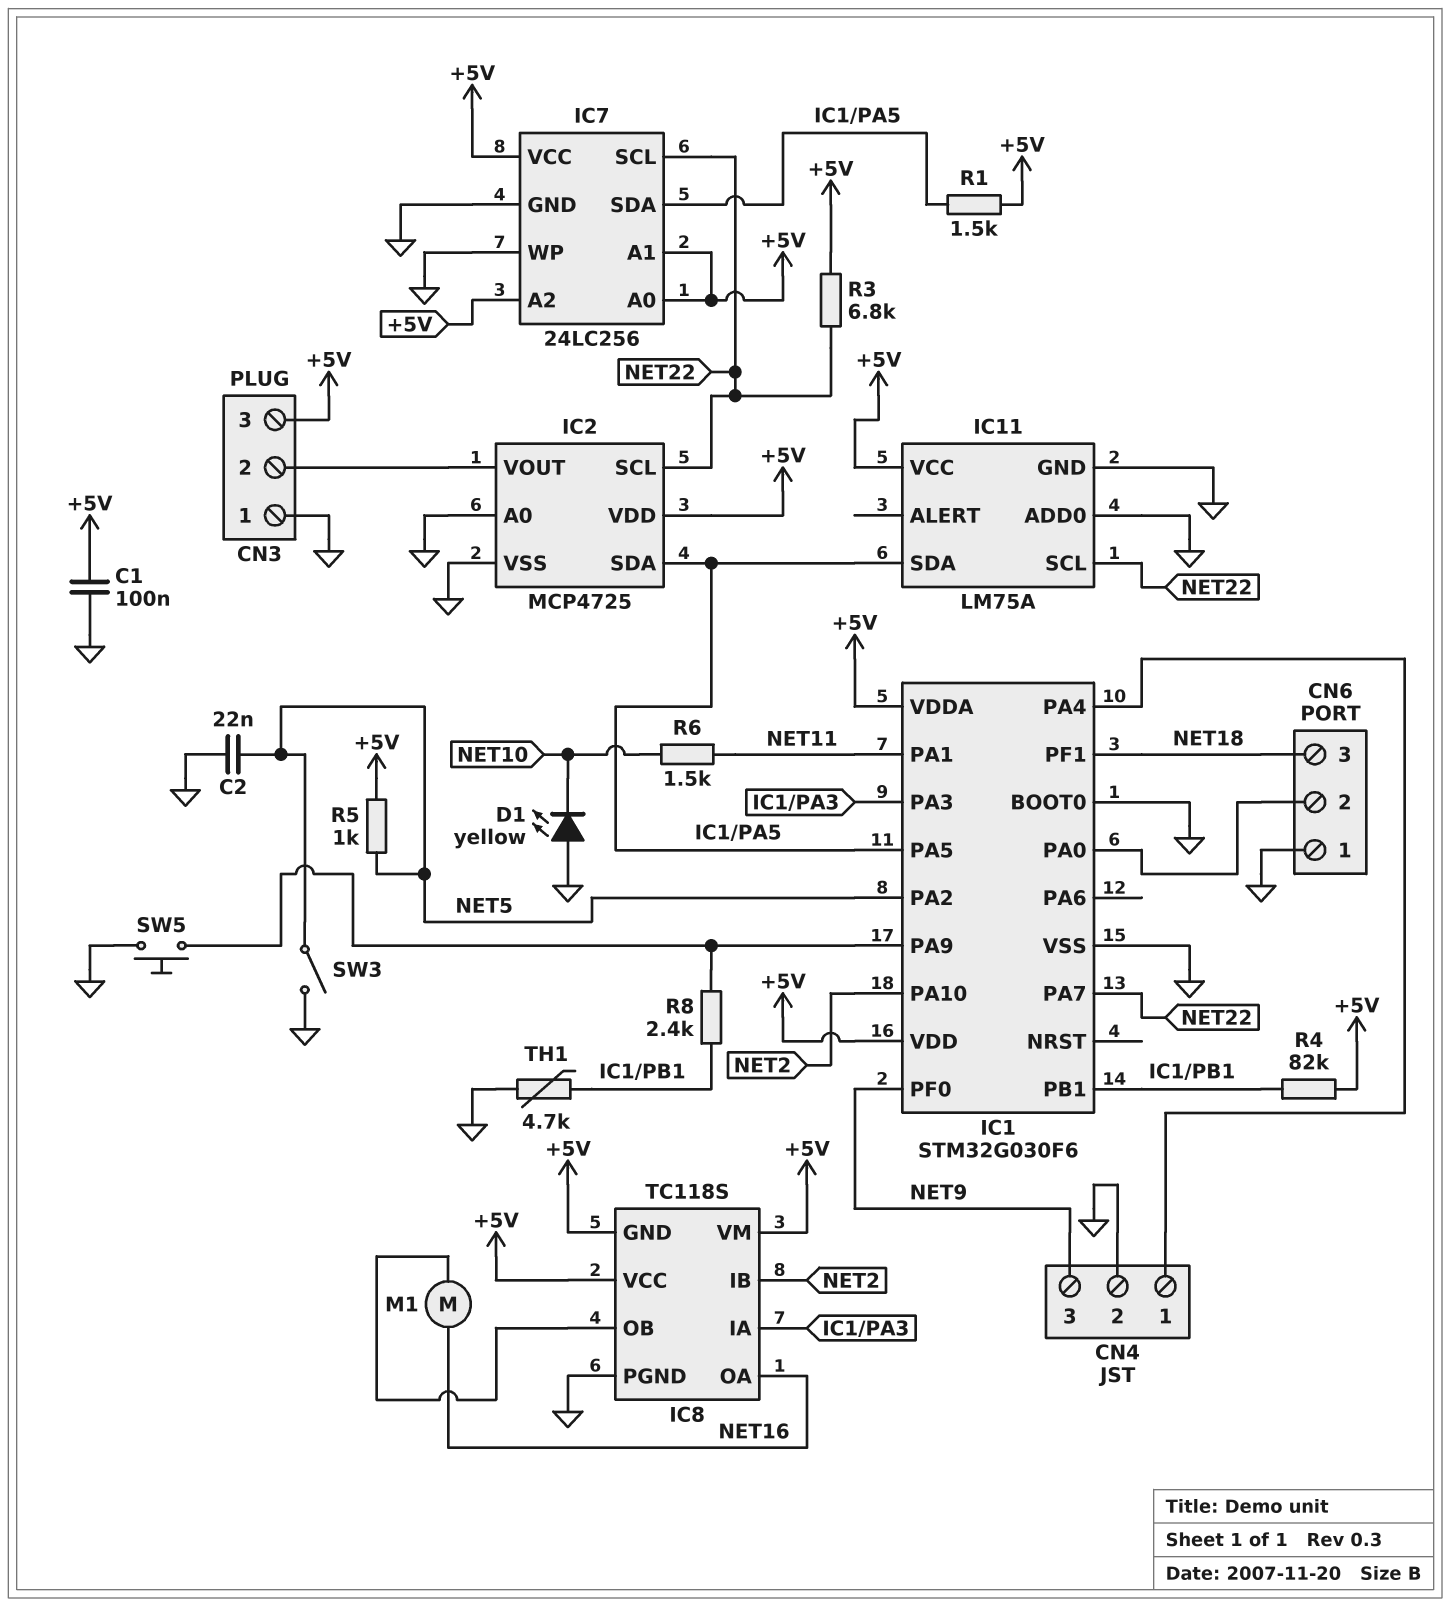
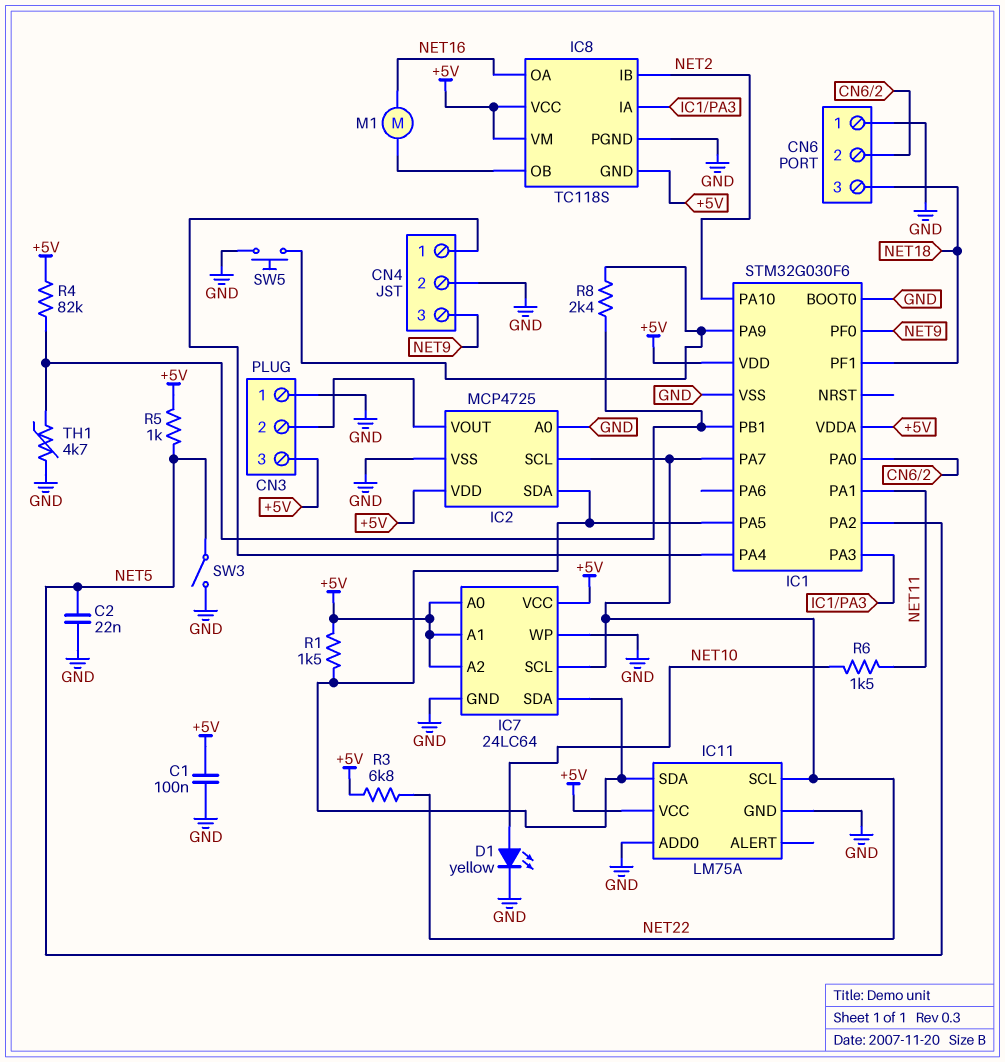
D1: LED yellow (A GND, K NET10) -> LED yellow (A NET10, K GND)
IC7: 24LC256 -> 24LC64

